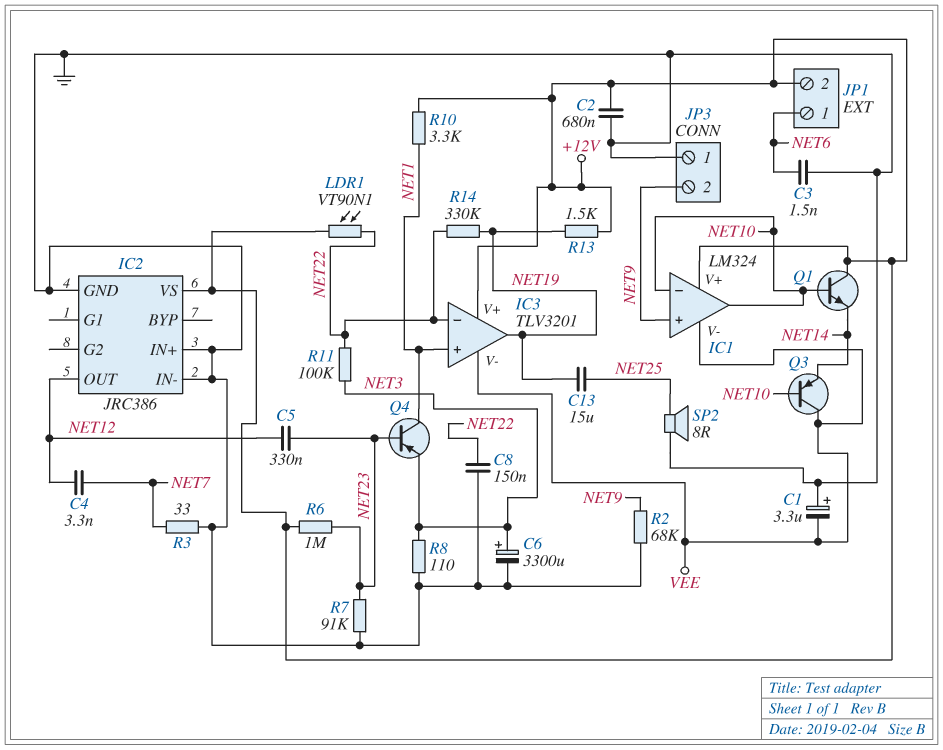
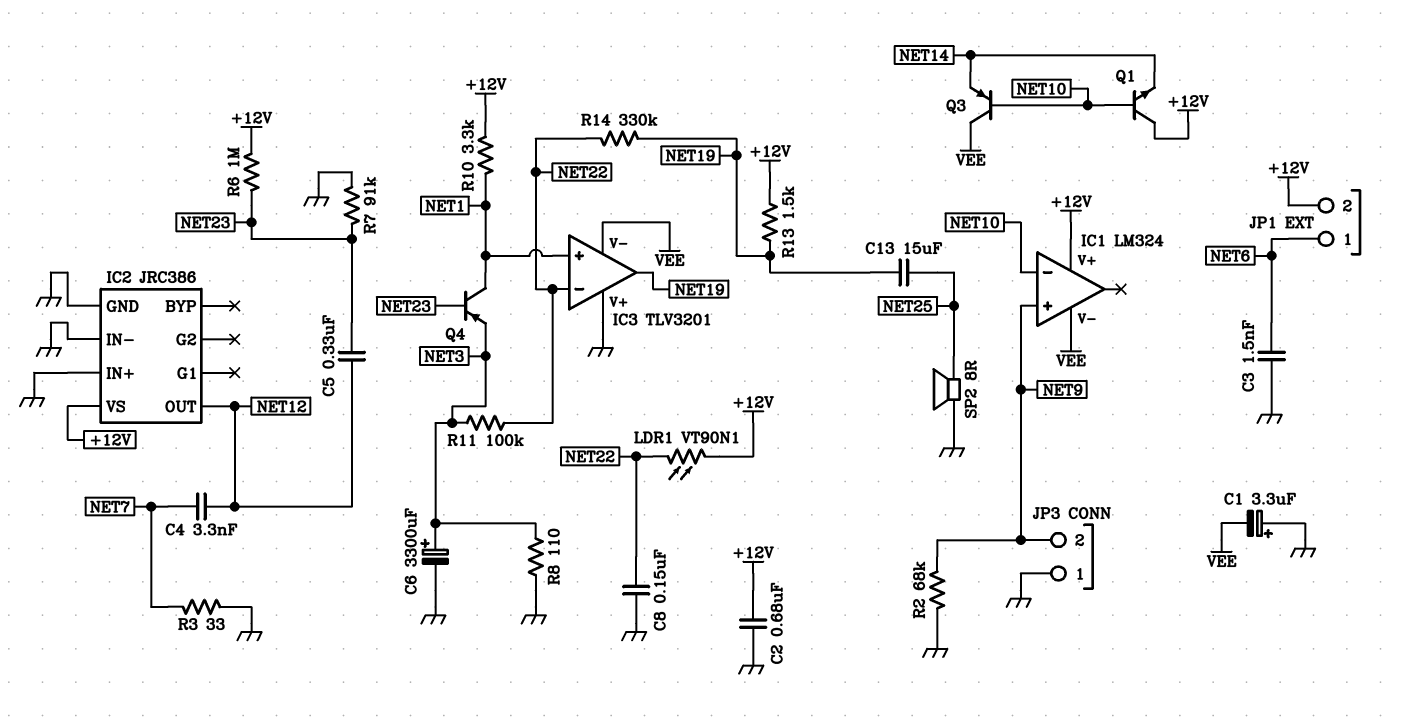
IC1 pin out: NET10 -> none
IC3 pin V+: +12V -> GND

